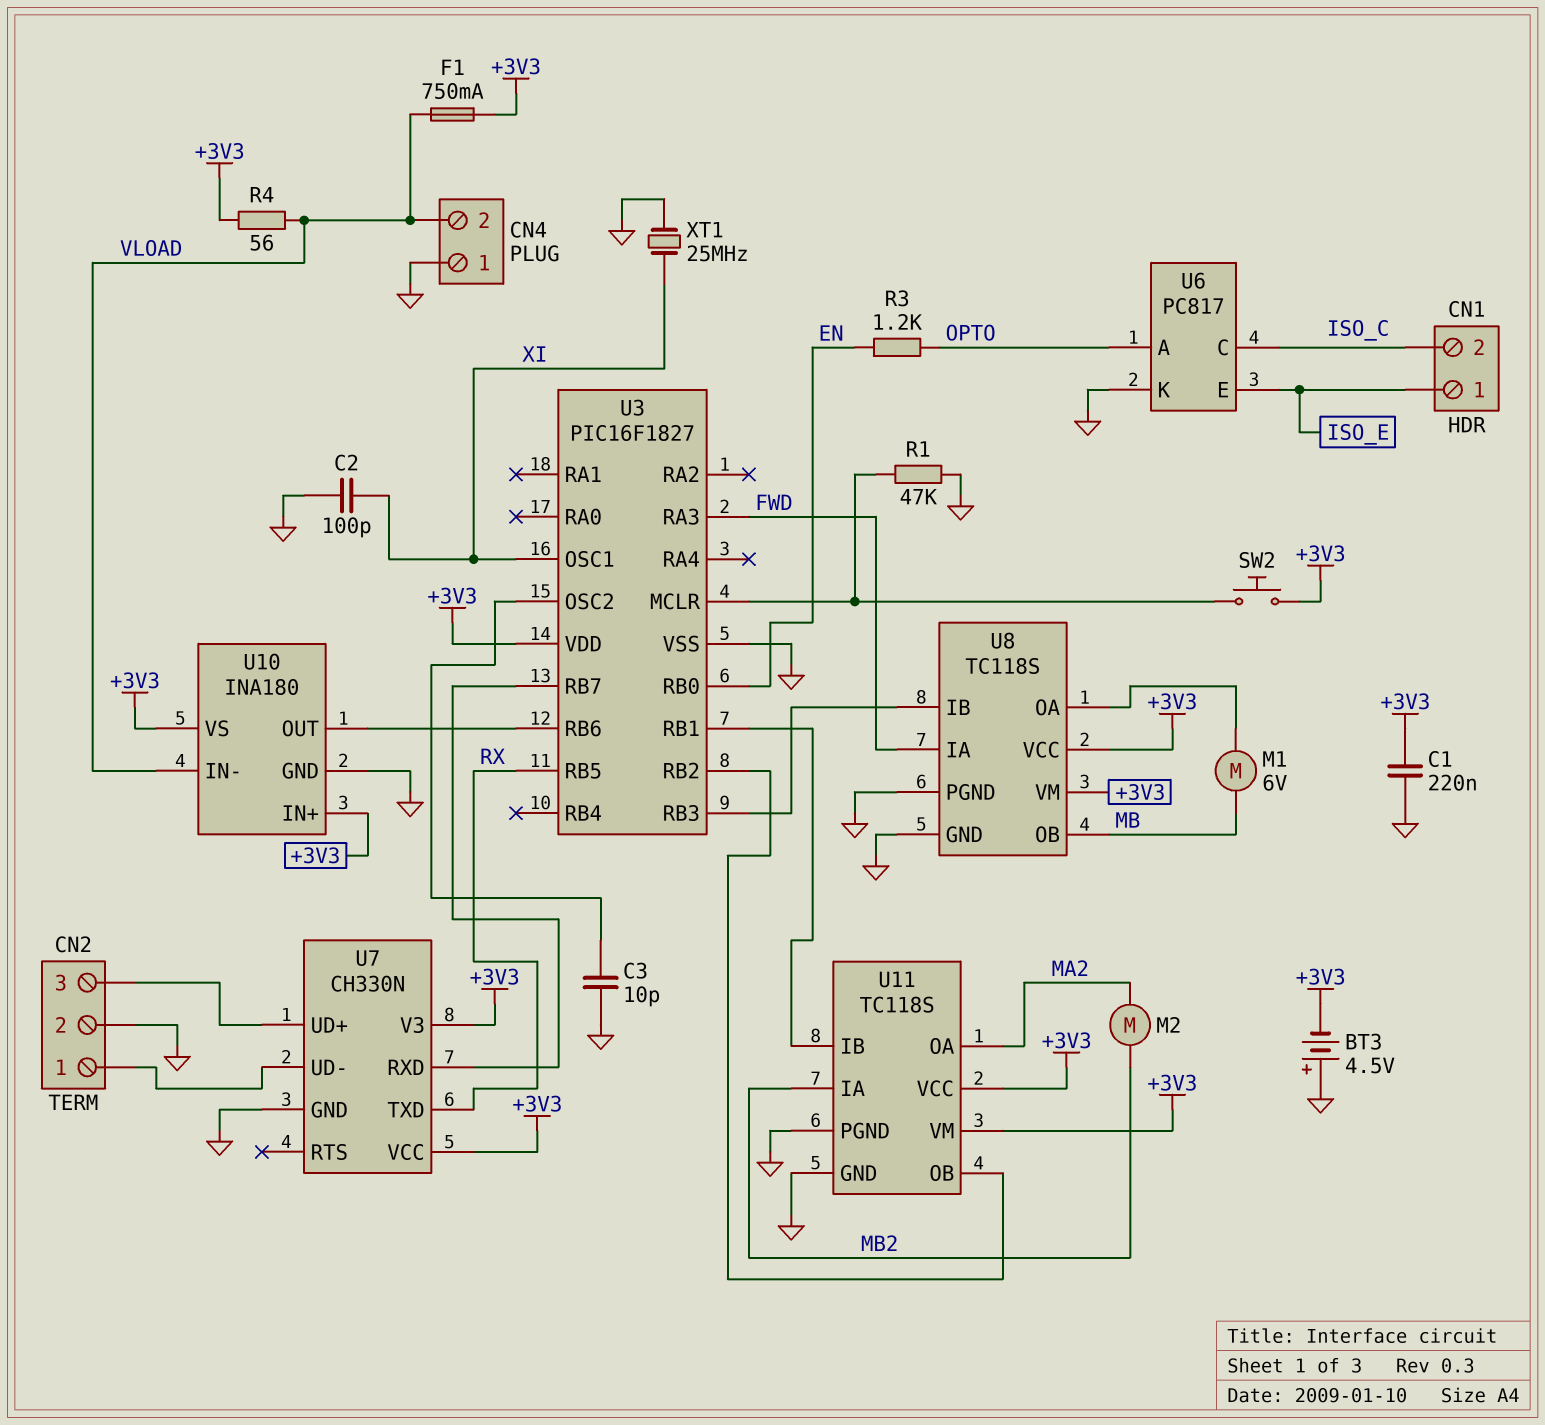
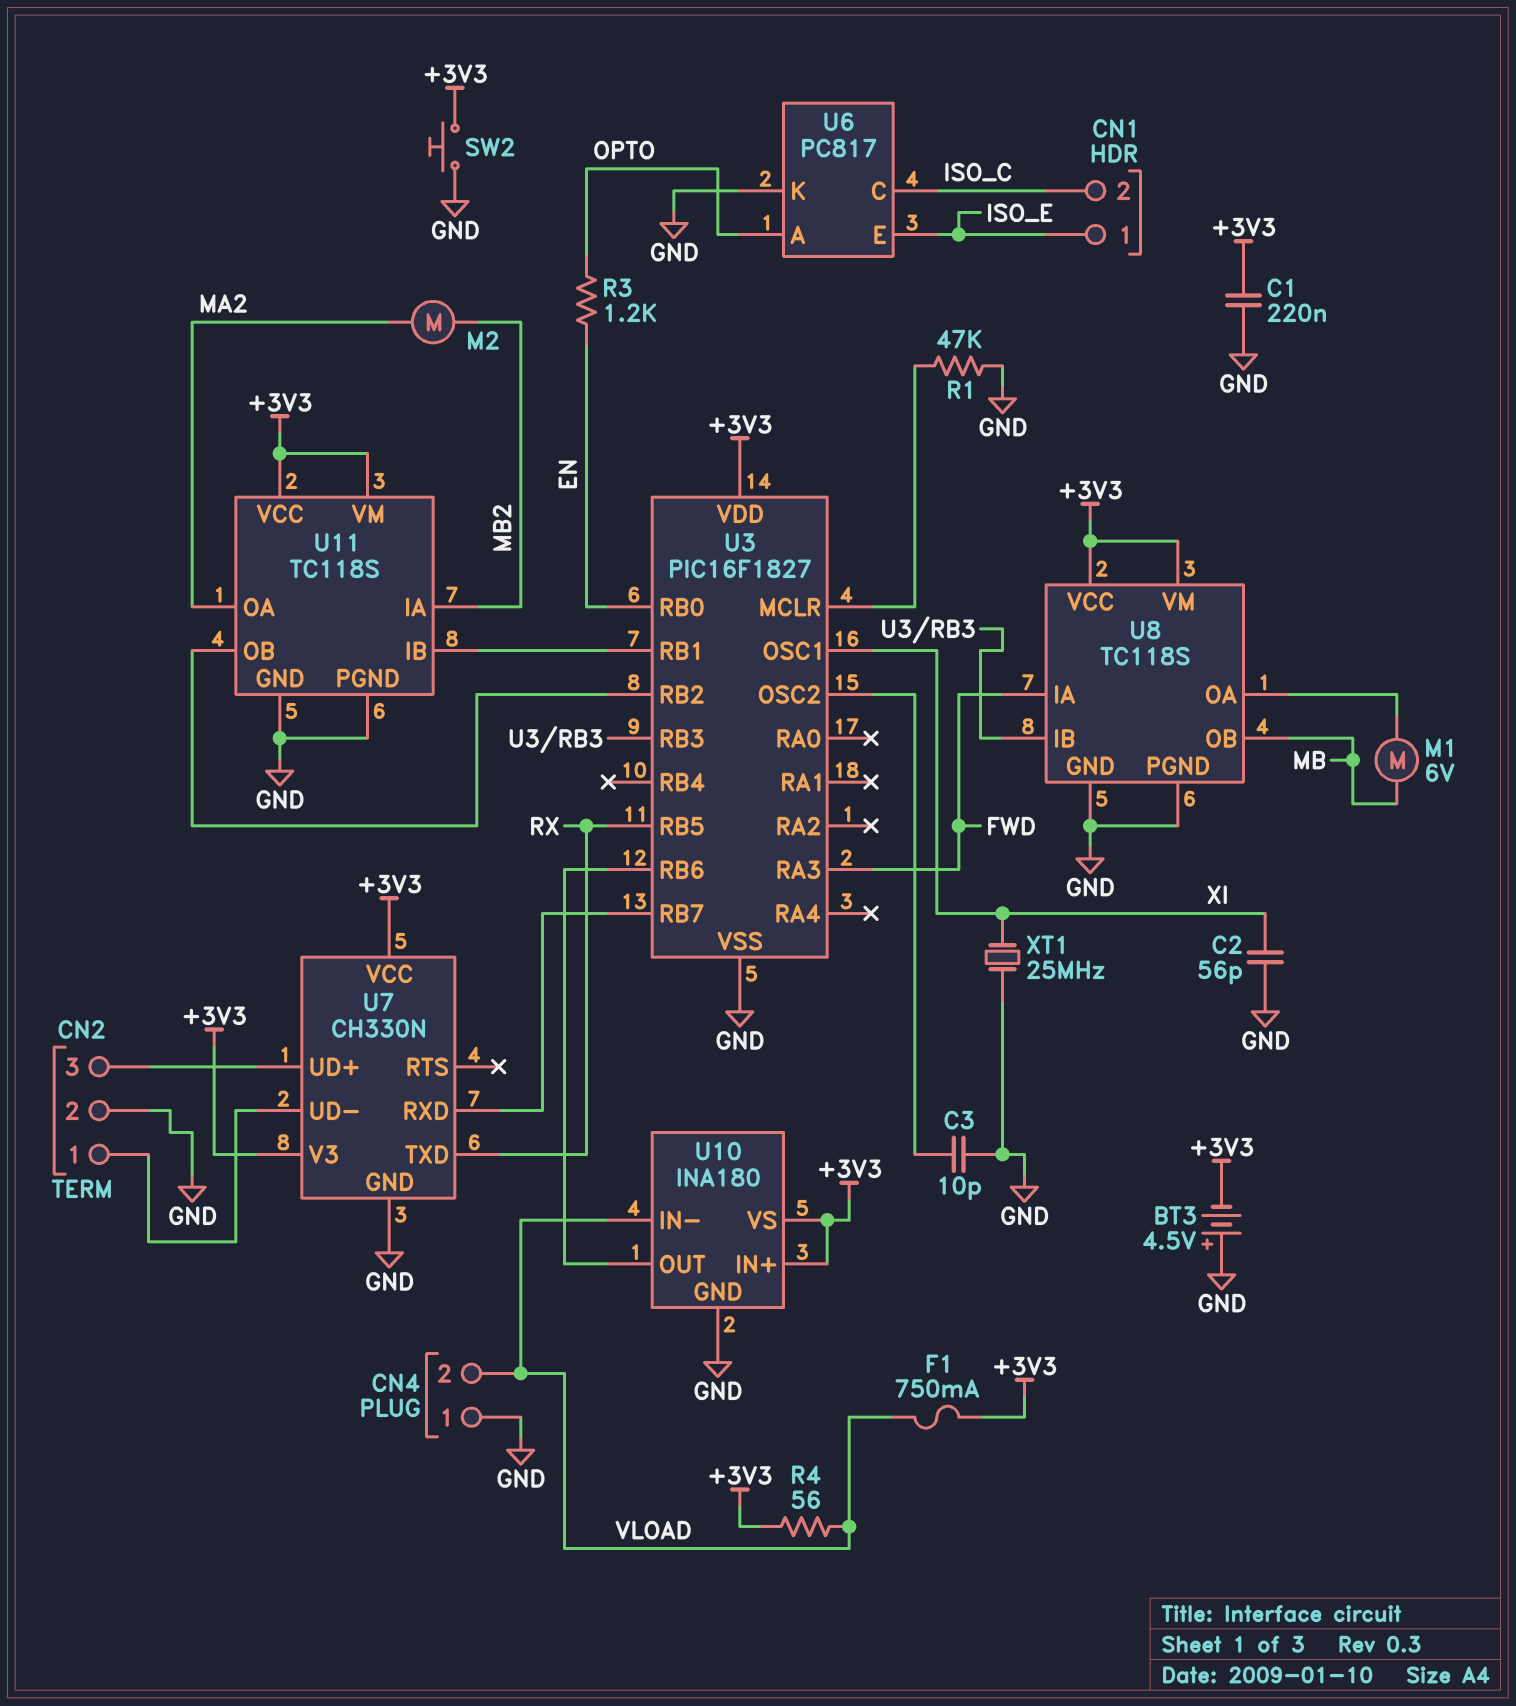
C2: 100pF (GND, XI) -> 56pF (GND, XI)
SW2: button (+3V3, U3/MCLR) -> button (+3V3, GND)

